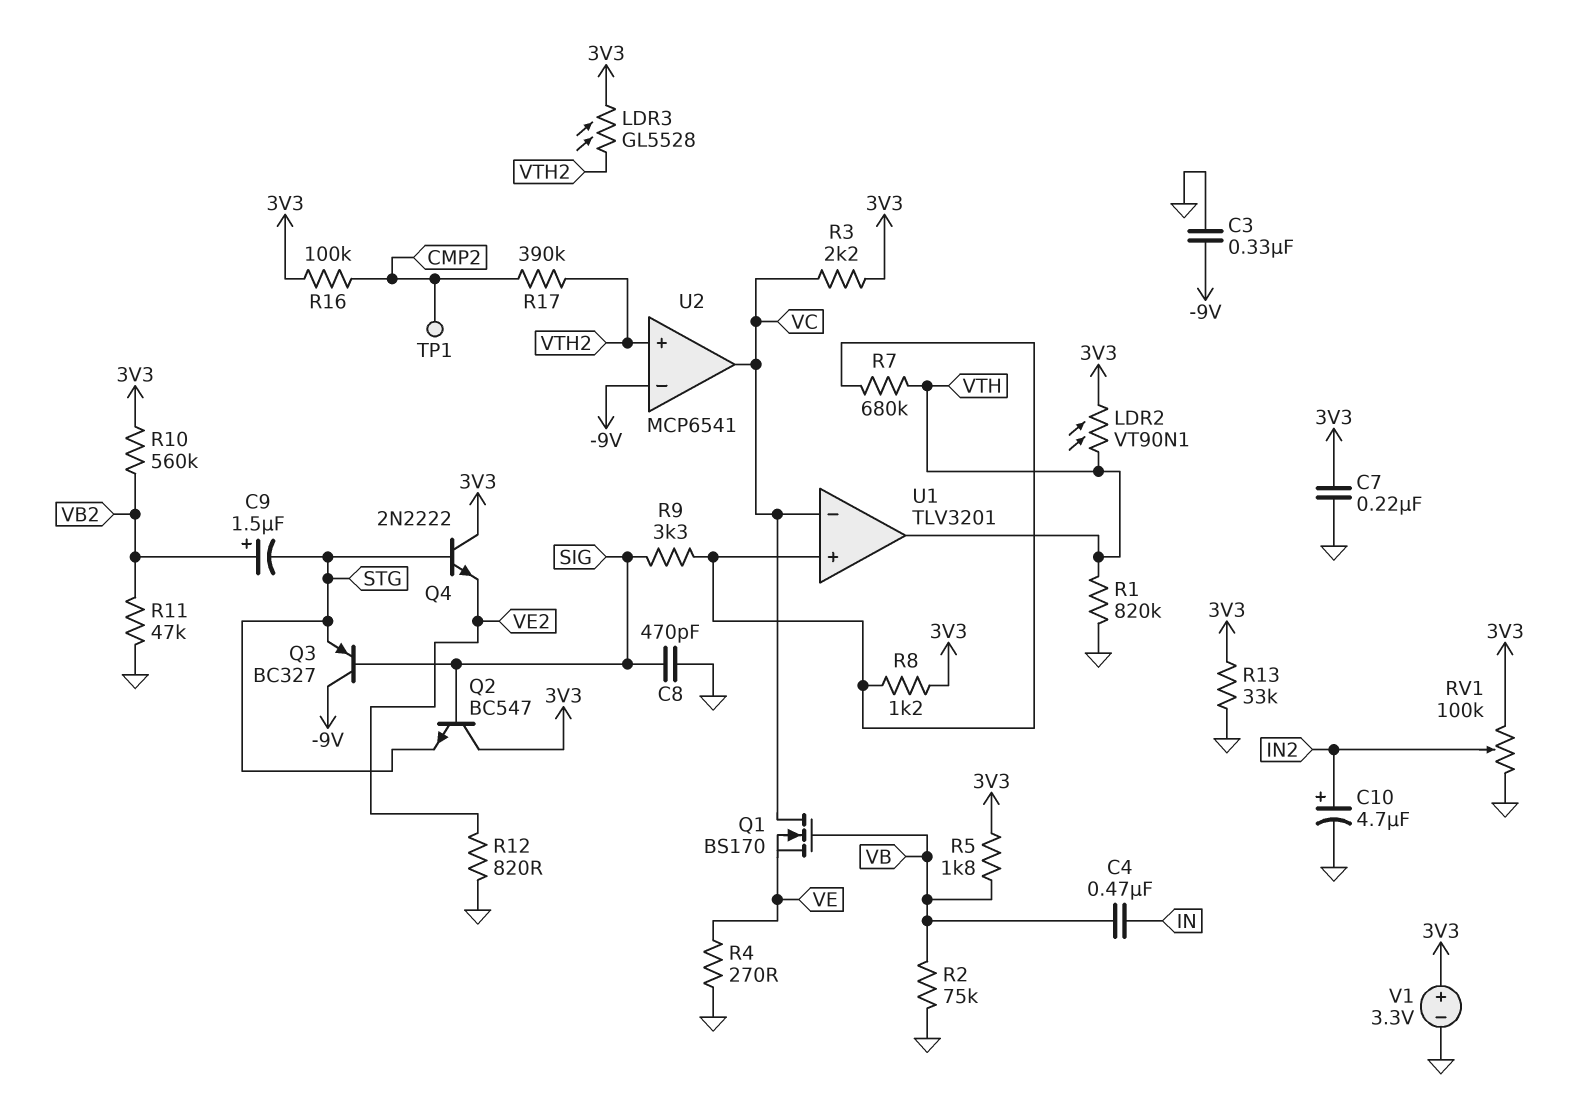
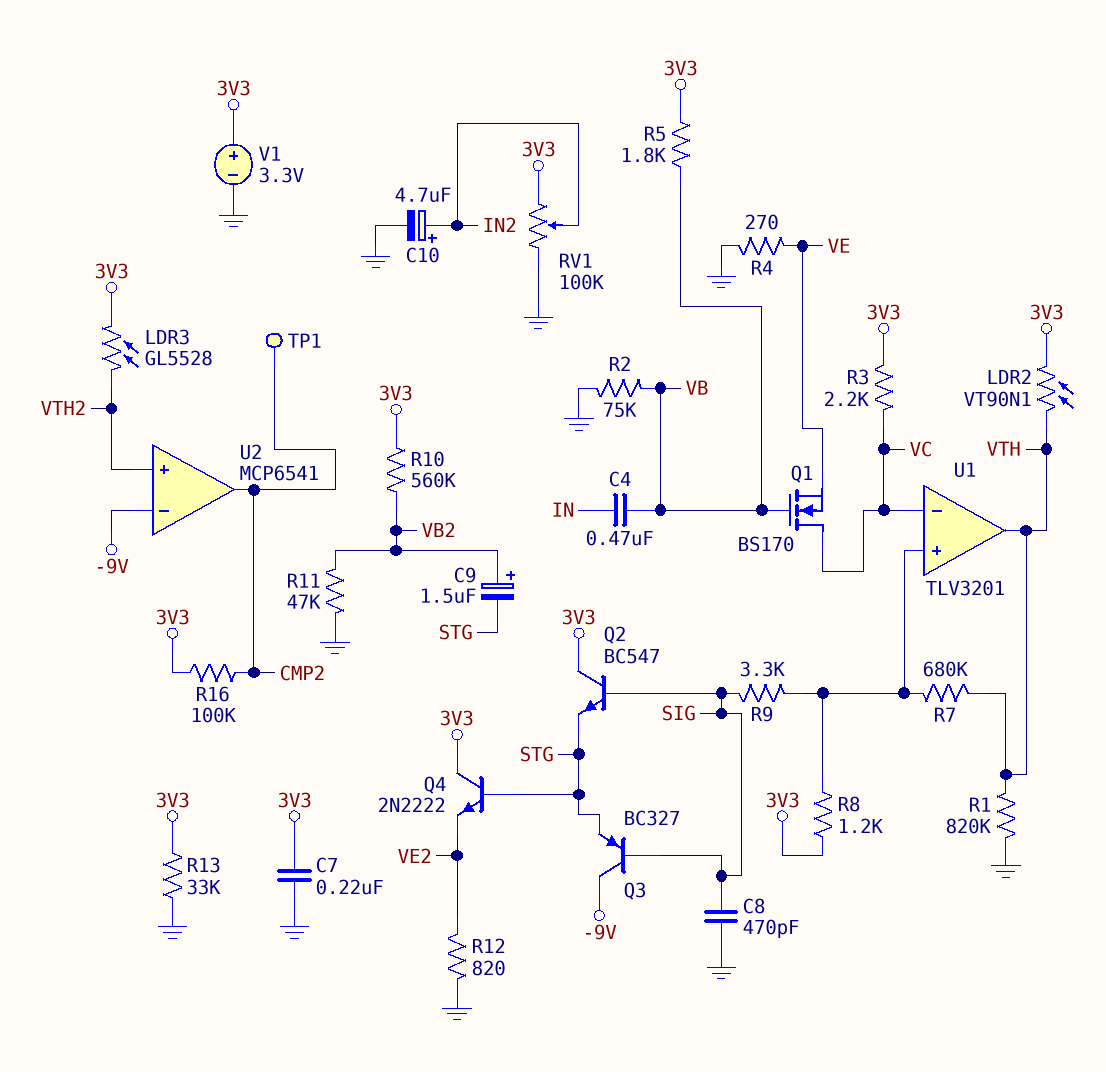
C3: 330nF (-9V, GND) -> none
R17: 390k (CMP2, VTH2) -> none
U2 pin out: VC -> CMP2

